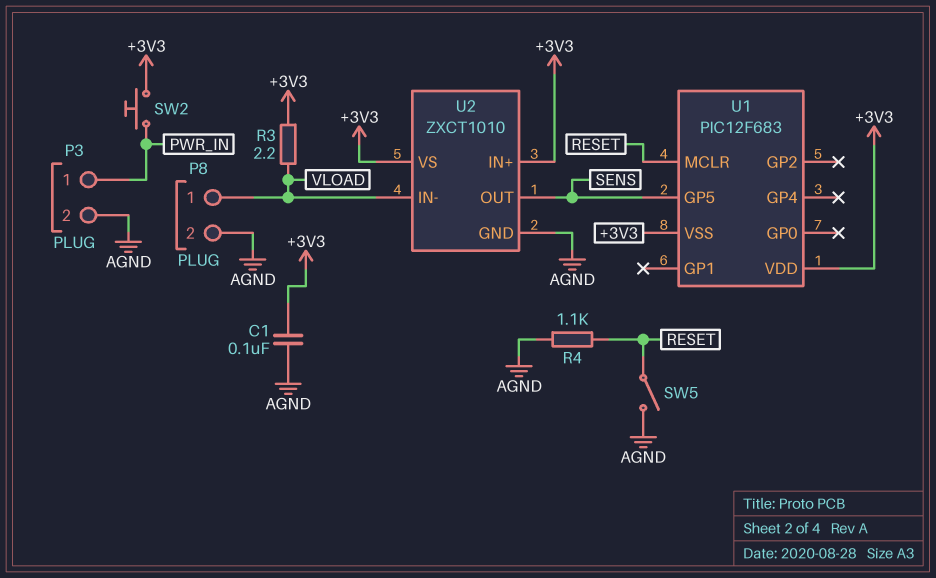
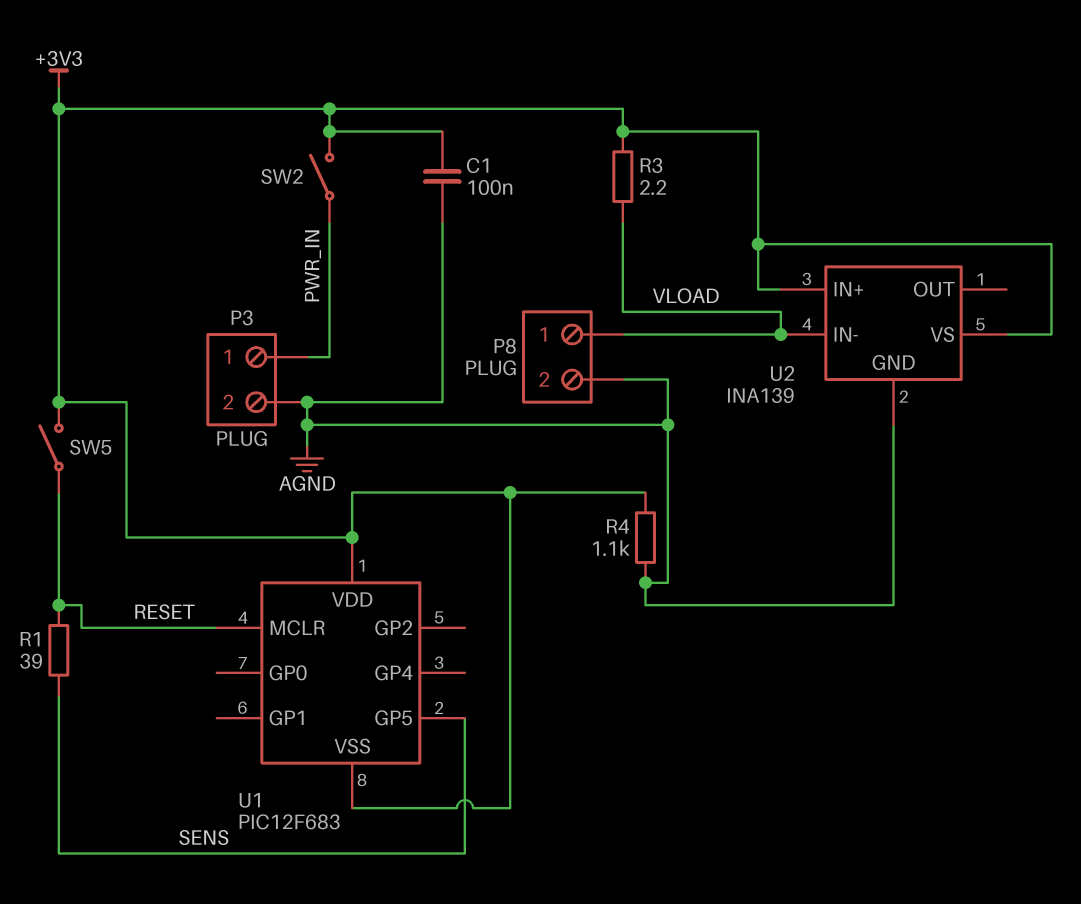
R1: none -> 39 (RESET, SENS)
R4: 1.1k (AGND, RESET) -> 1.1k (+3V3, AGND)
SW2: button (+3V3, PWR_IN) -> switch (+3V3, PWR_IN)
SW5: switch (AGND, RESET) -> switch (+3V3, RESET)
U2: ZXCT1010 -> INA139
U2 pin OUT: SENS -> none

